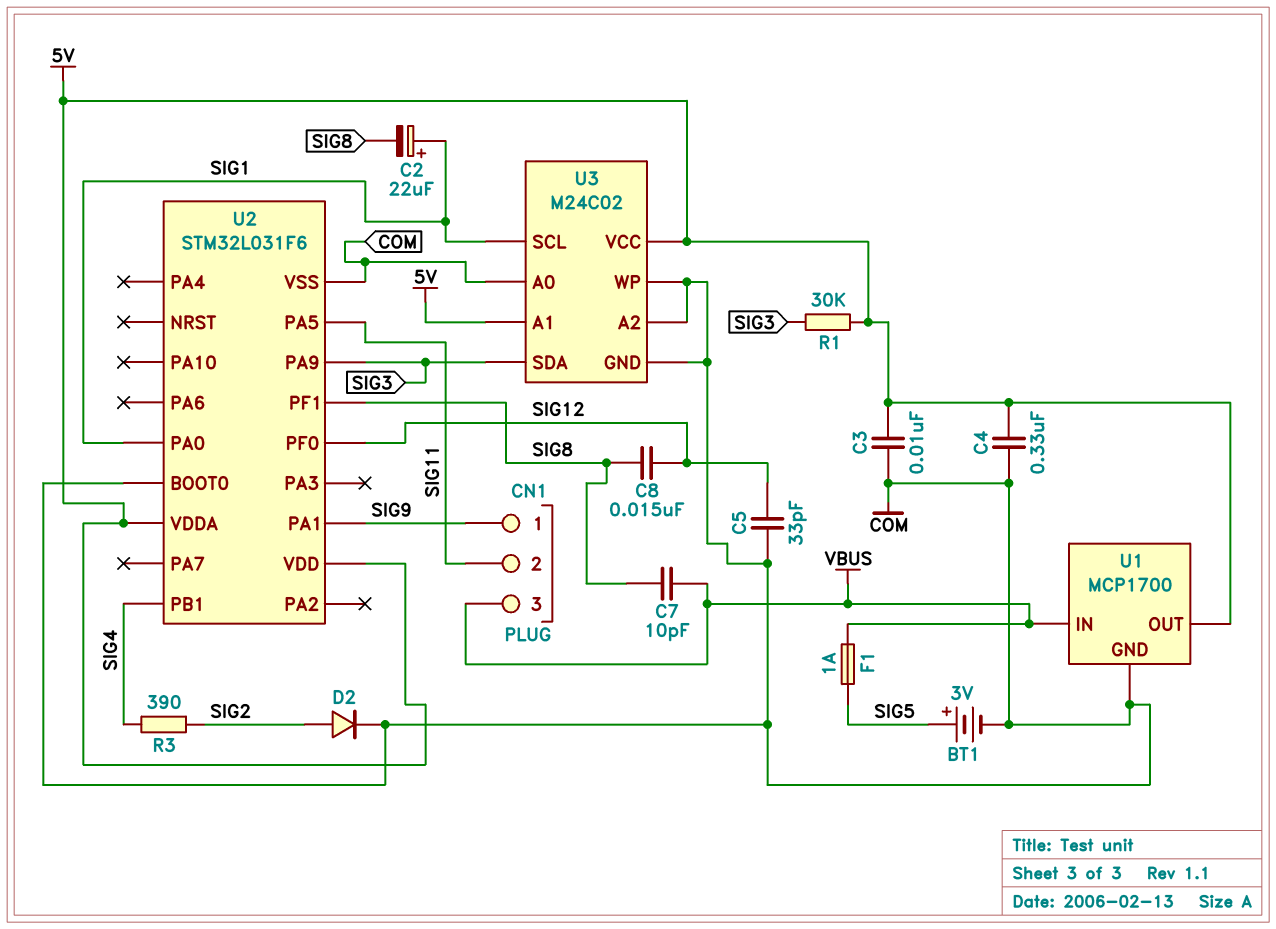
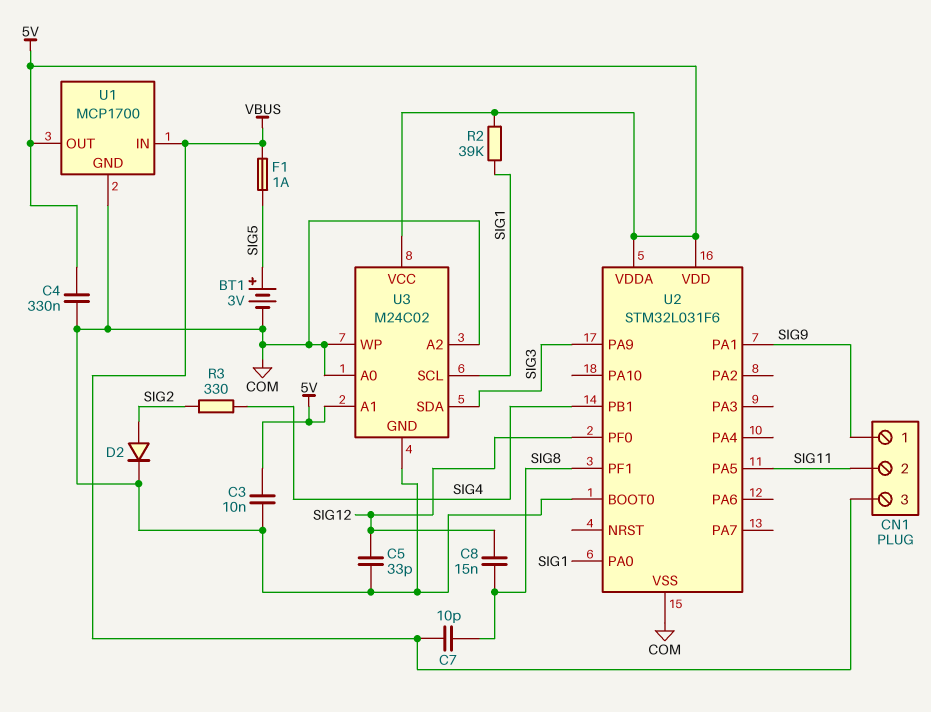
C2: 22uF (plus SIG1, minus SIG8) -> none
R1: 30k (5V, SIG3) -> none
R2: none -> 39k (5V, SIG1)
R3: 390 (SIG2, SIG4) -> 330 (SIG2, SIG4)

